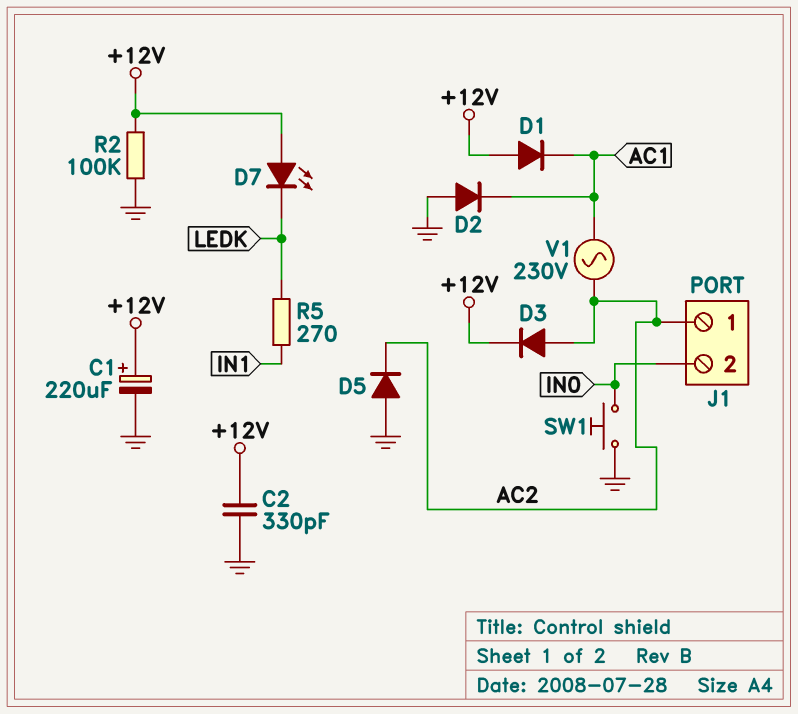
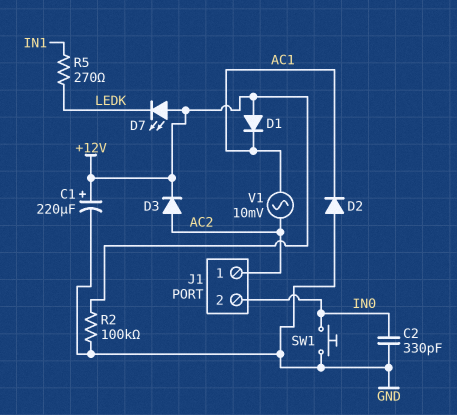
C2: 330pF (+12V, GND) -> 330pF (GND, IN0)
D5: diode (A GND, K AC2) -> none
V1: AC 230V (AC1, AC2) -> AC 10mV (AC1, AC2)

